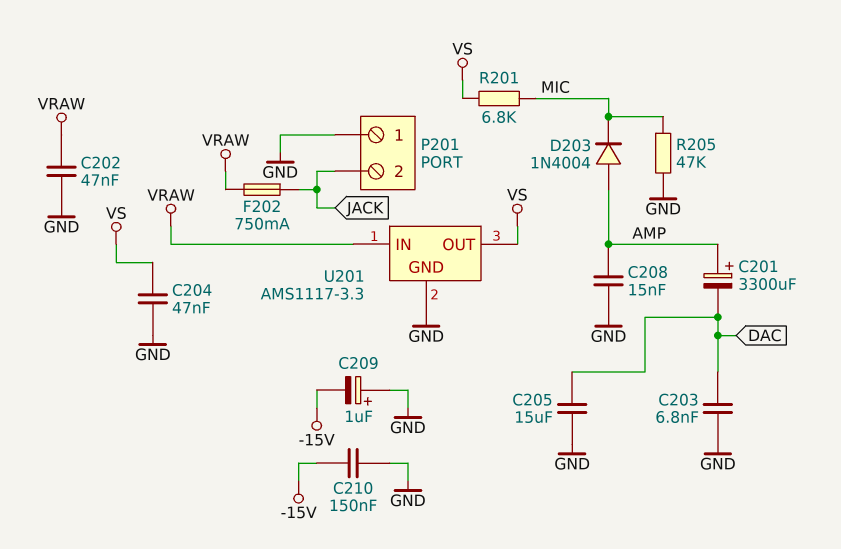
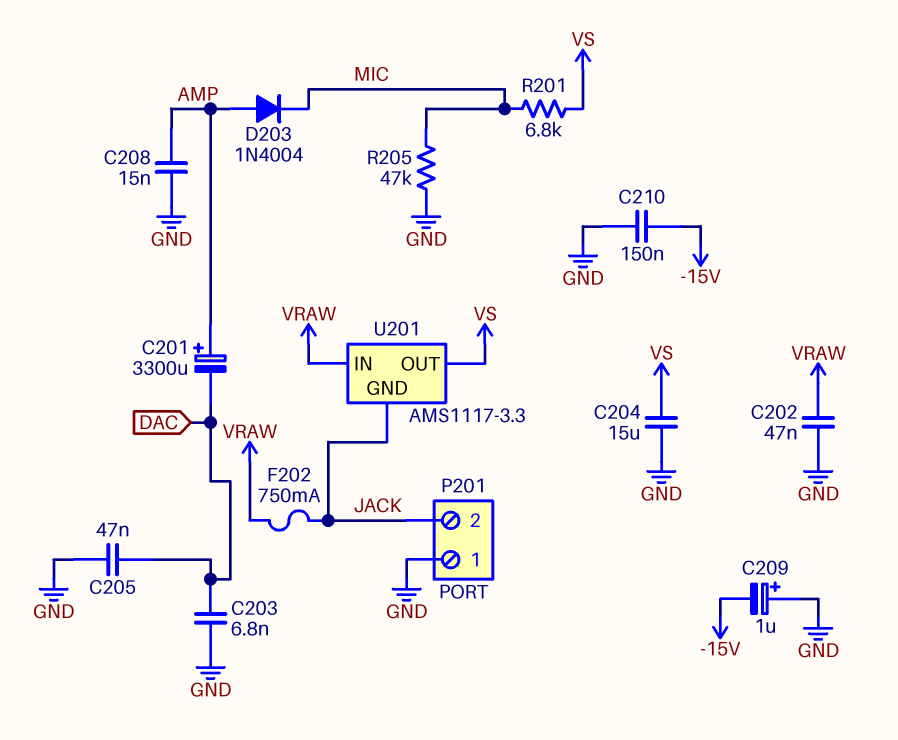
C204: 47nF (GND, VS) -> 15uF (GND, VS)
C205: 15uF (DAC, GND) -> 47nF (DAC, GND)
U201 pin GND: GND -> JACK

